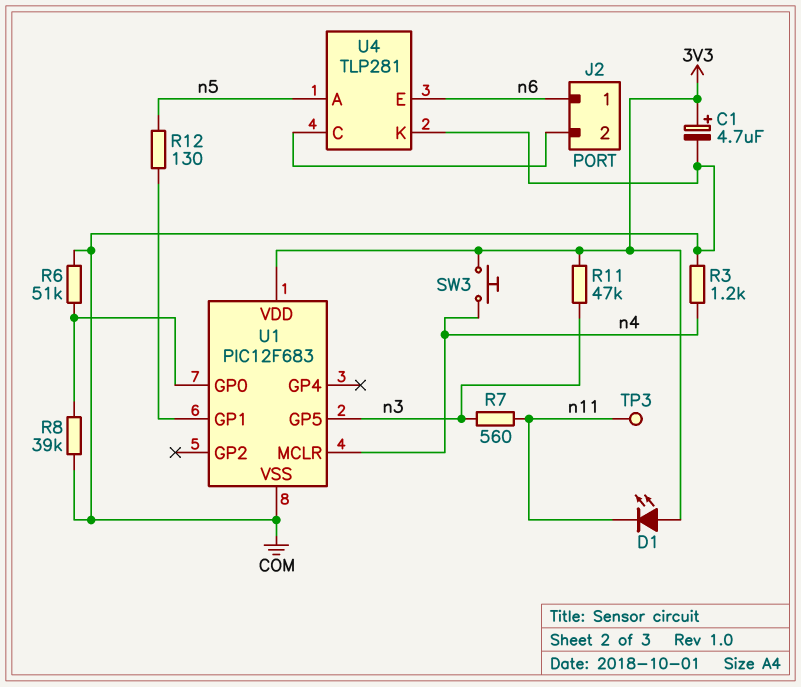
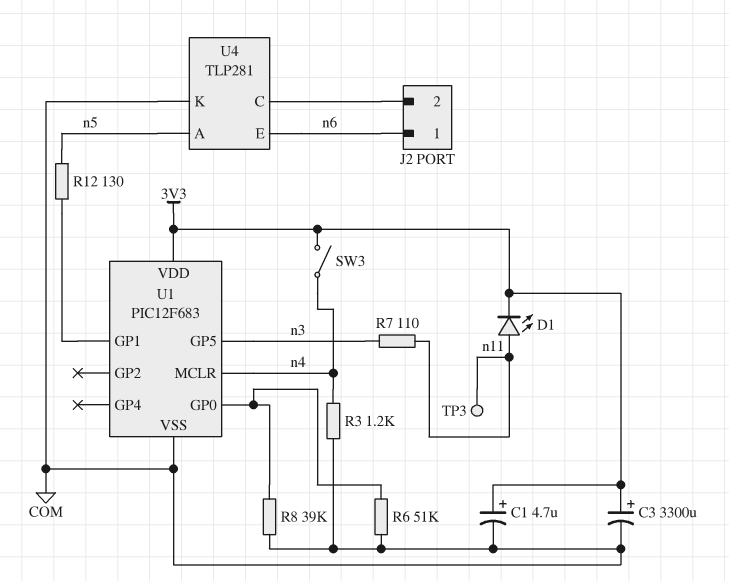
C3: none -> 3300uF (plus 3V3, minus COM)
D1: LED (A 3V3, K n11) -> LED (A n11, K 3V3)
R7: 560 (n3, n11) -> 110 (n3, n11)
R11: 47k (3V3, n3) -> none
SW3: button (3V3, n4) -> switch (3V3, n4)

